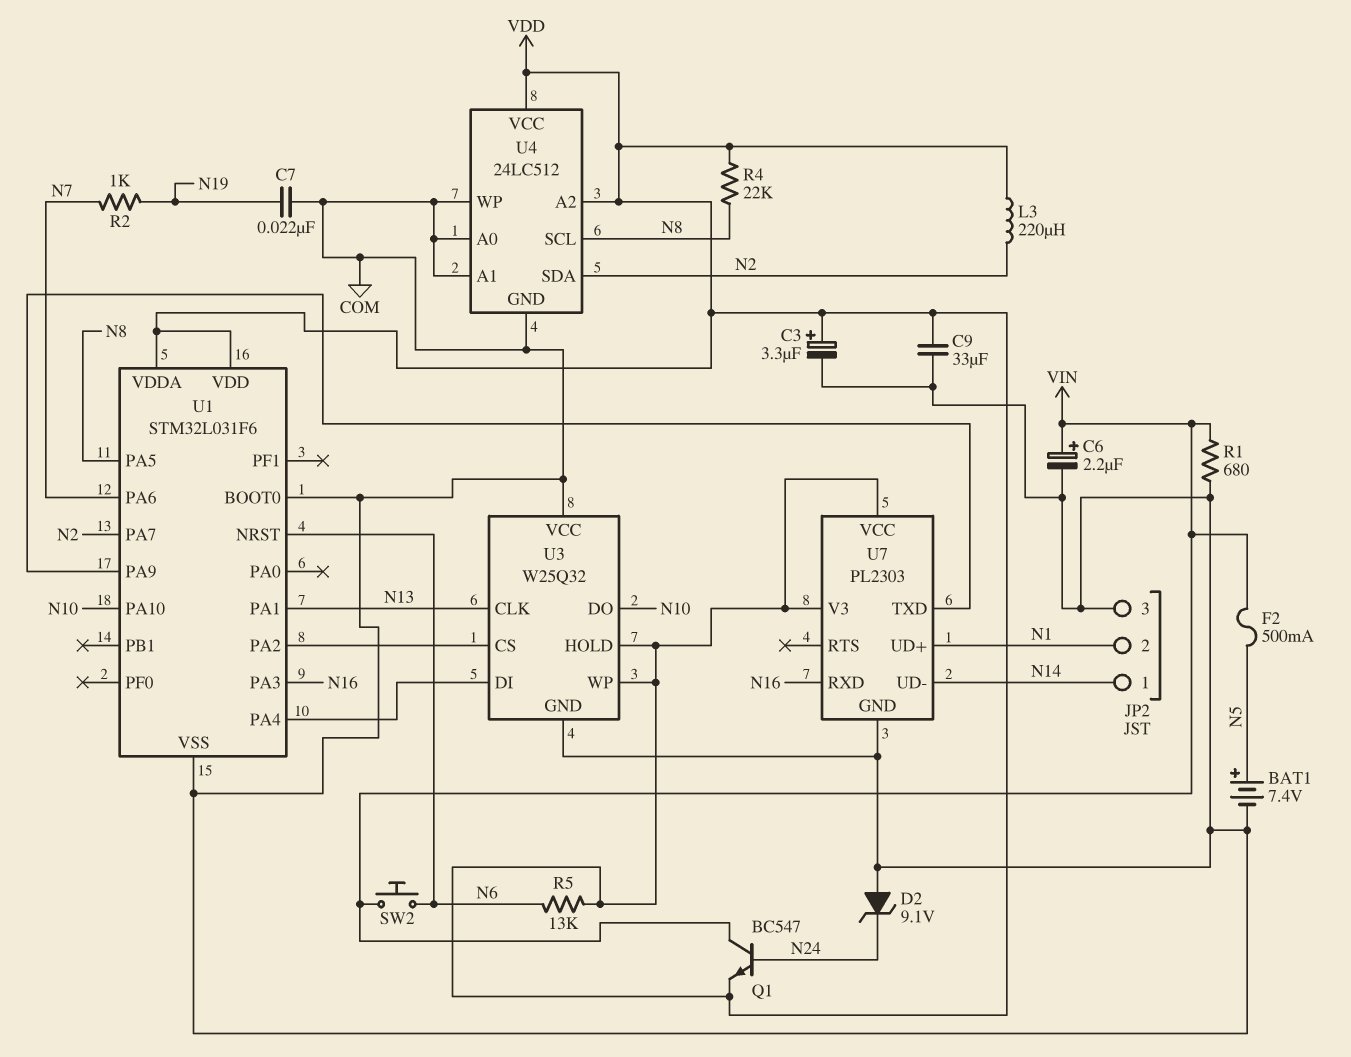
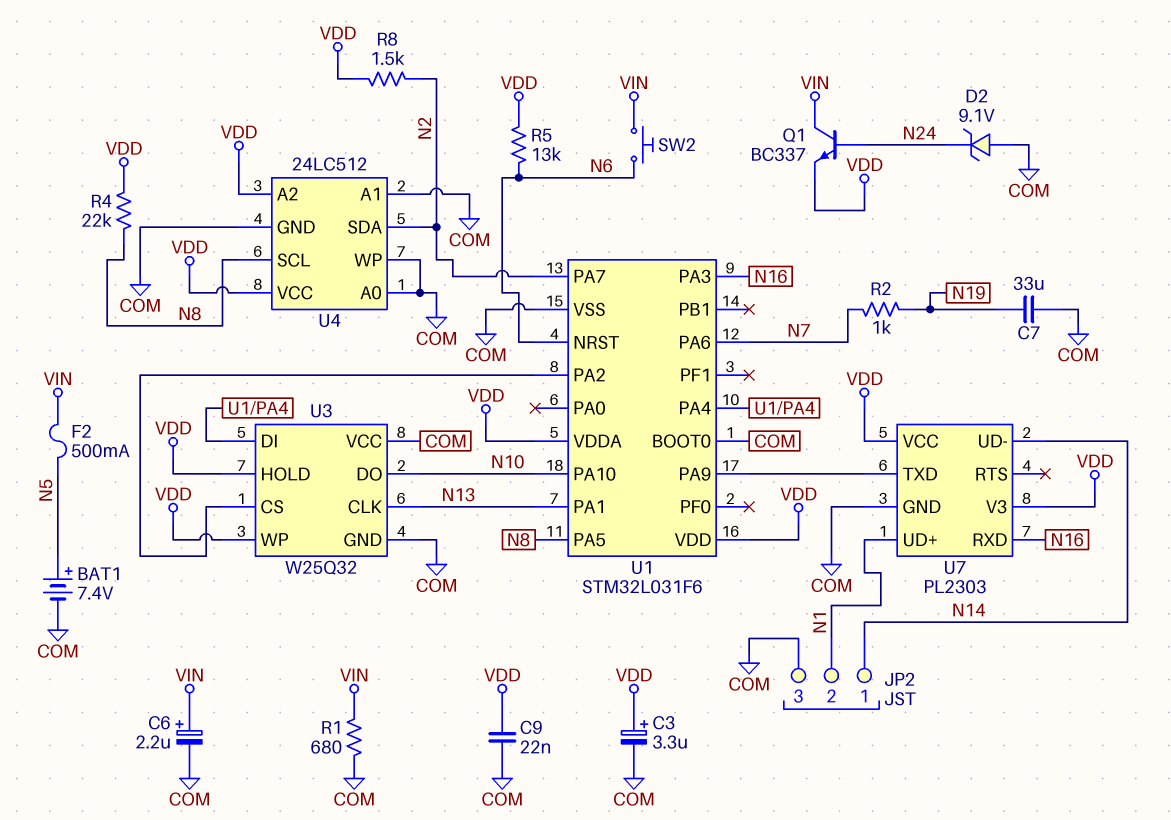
C7: 22nF (COM, N19) -> 33uF (COM, N19)
C9: 33uF (COM, VDD) -> 22nF (COM, VDD)
L3: 220uH (N2, VDD) -> none
Q1: NPN BC547 (B N24, C VIN, E VDD) -> NPN BC337 (B N24, C VIN, E VDD)
R8: none -> 1.5k (N2, VDD)

